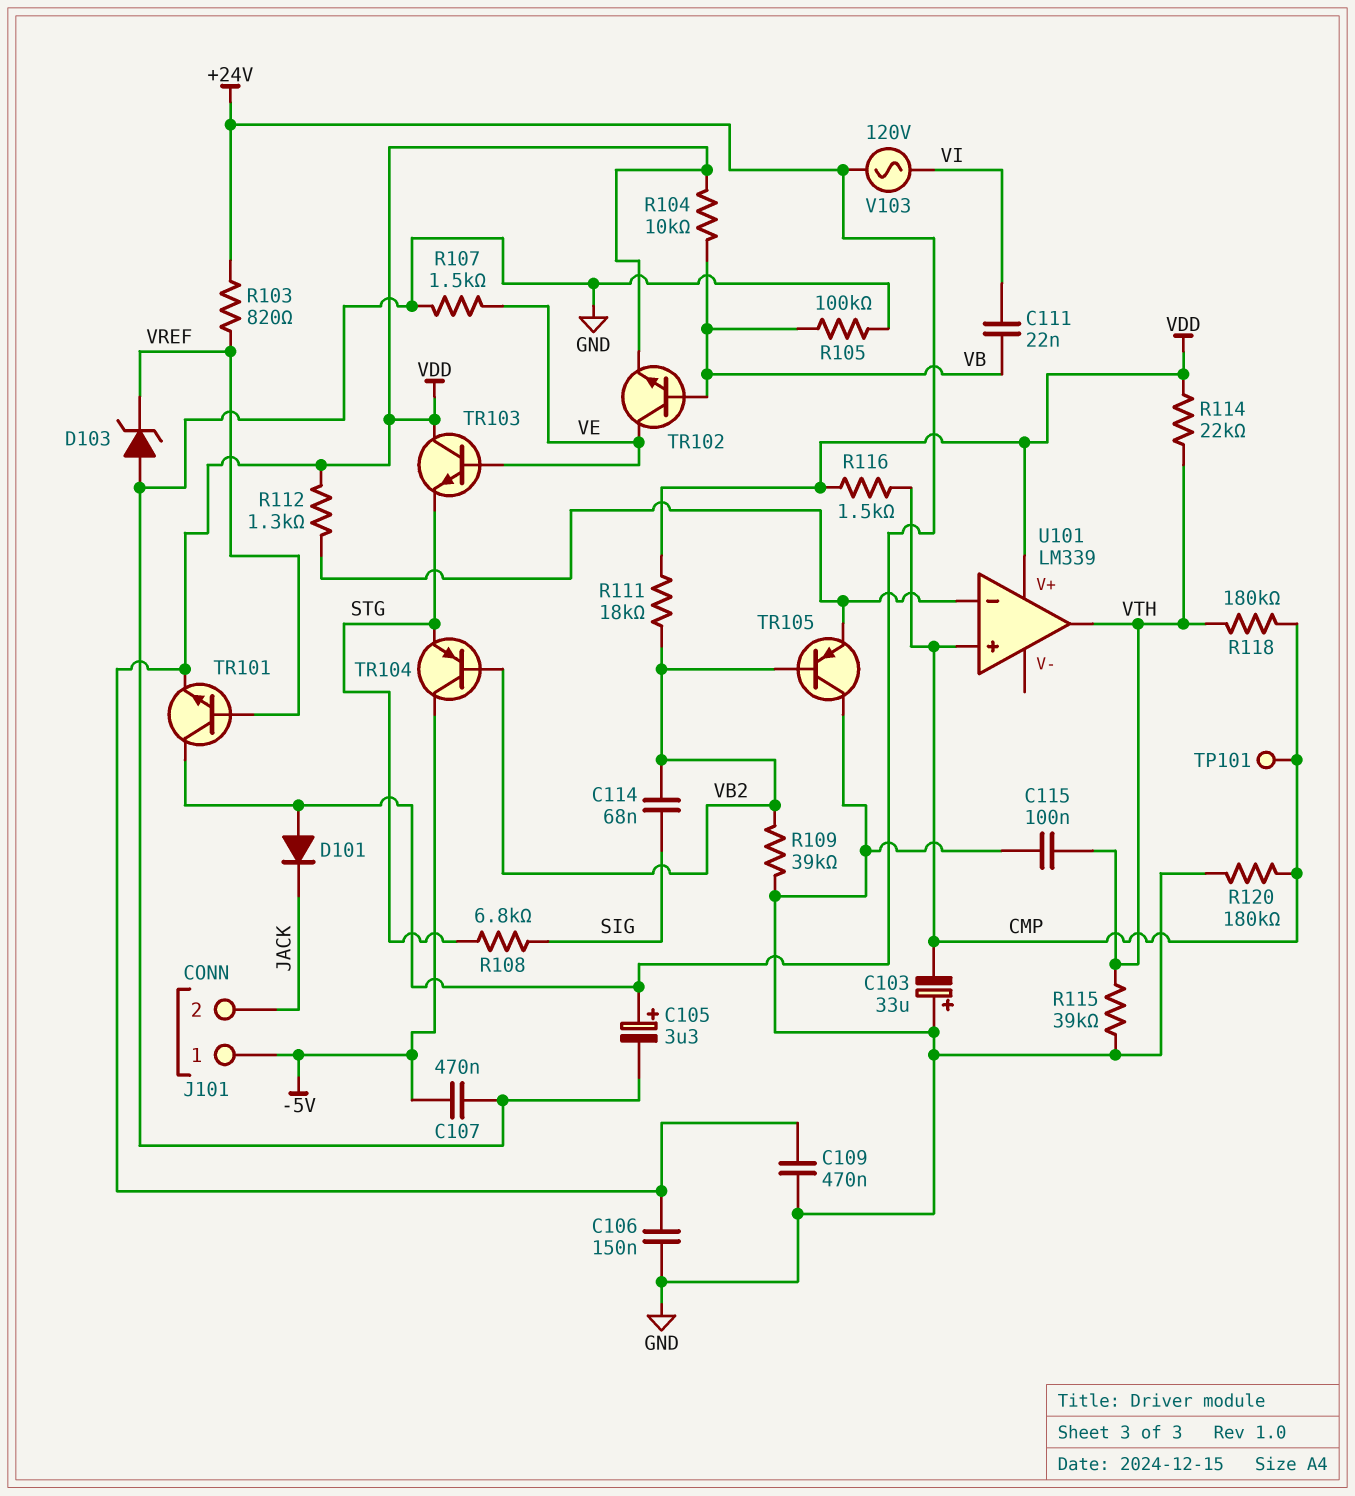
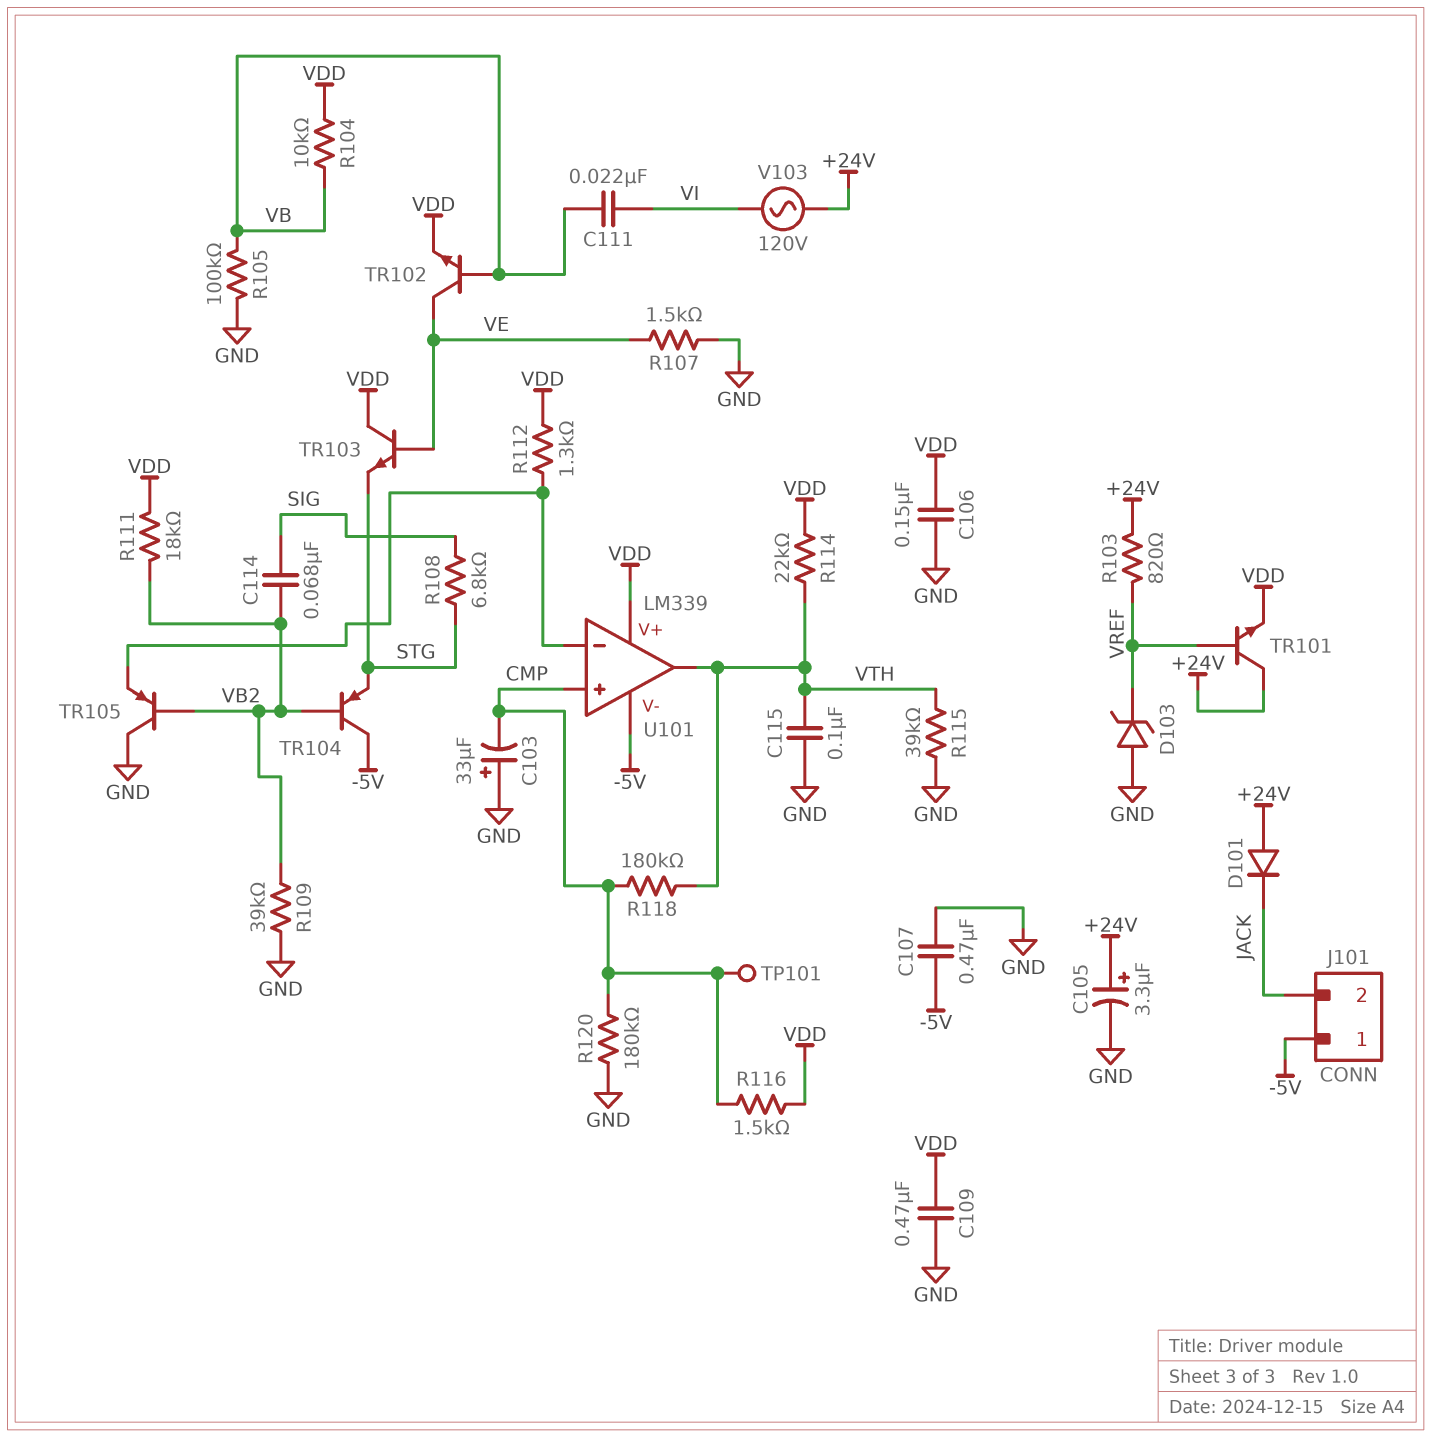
U101 pin V-: none -> -5V

